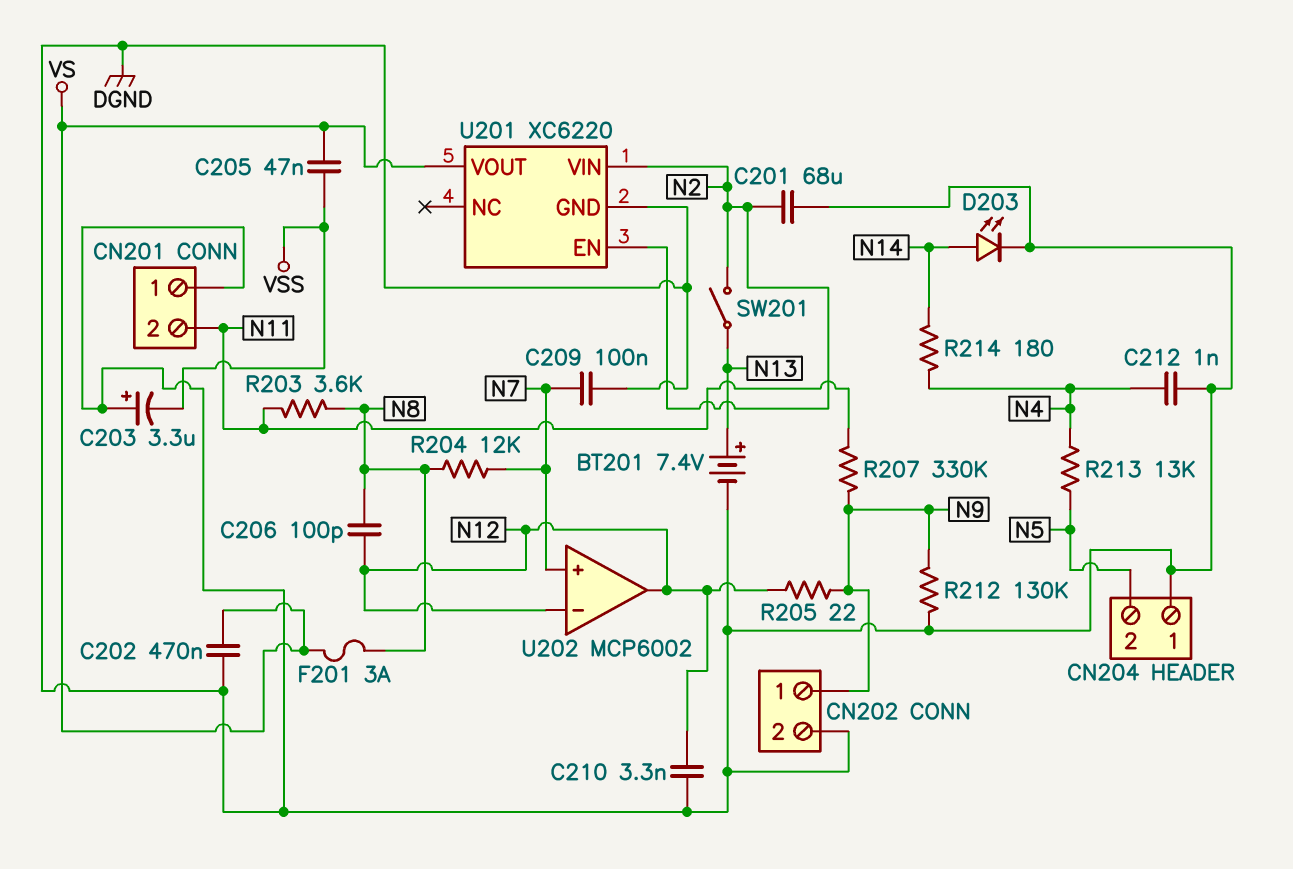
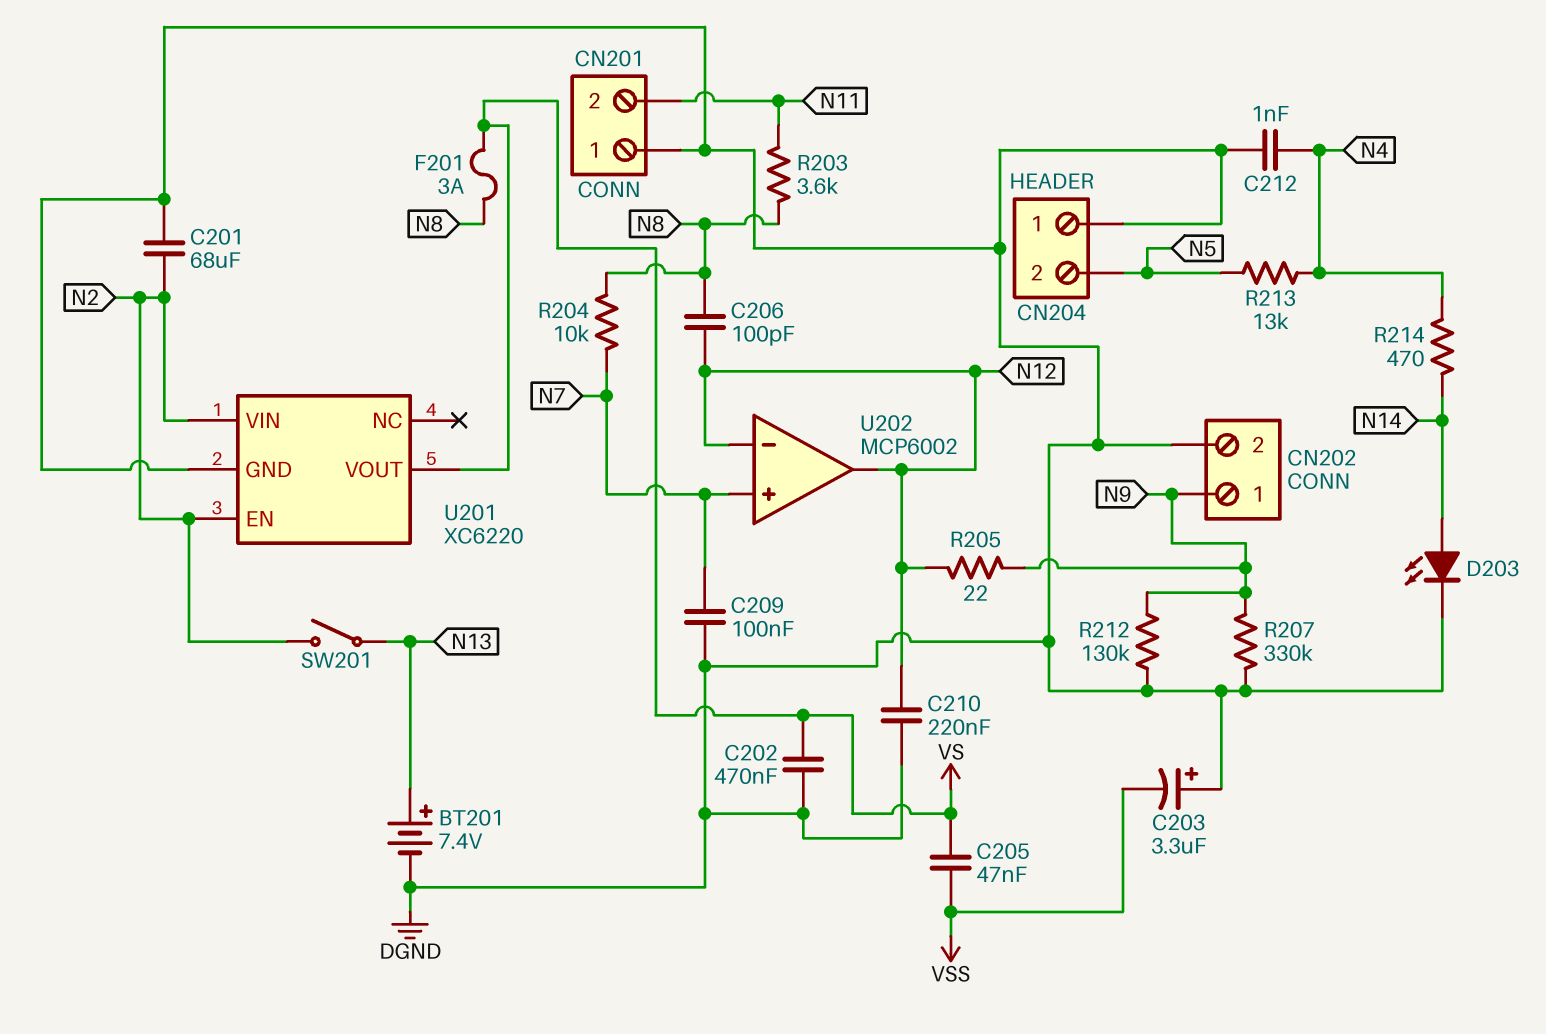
C210: 3.3nF (DGND, N12) -> 220nF (DGND, N12)
R204: 12k (N7, N8) -> 10k (N7, N8)
R207: 330k (N9, N11) -> 330k (DGND, N9)
R214: 180 (N4, N14) -> 470 (N4, N14)

